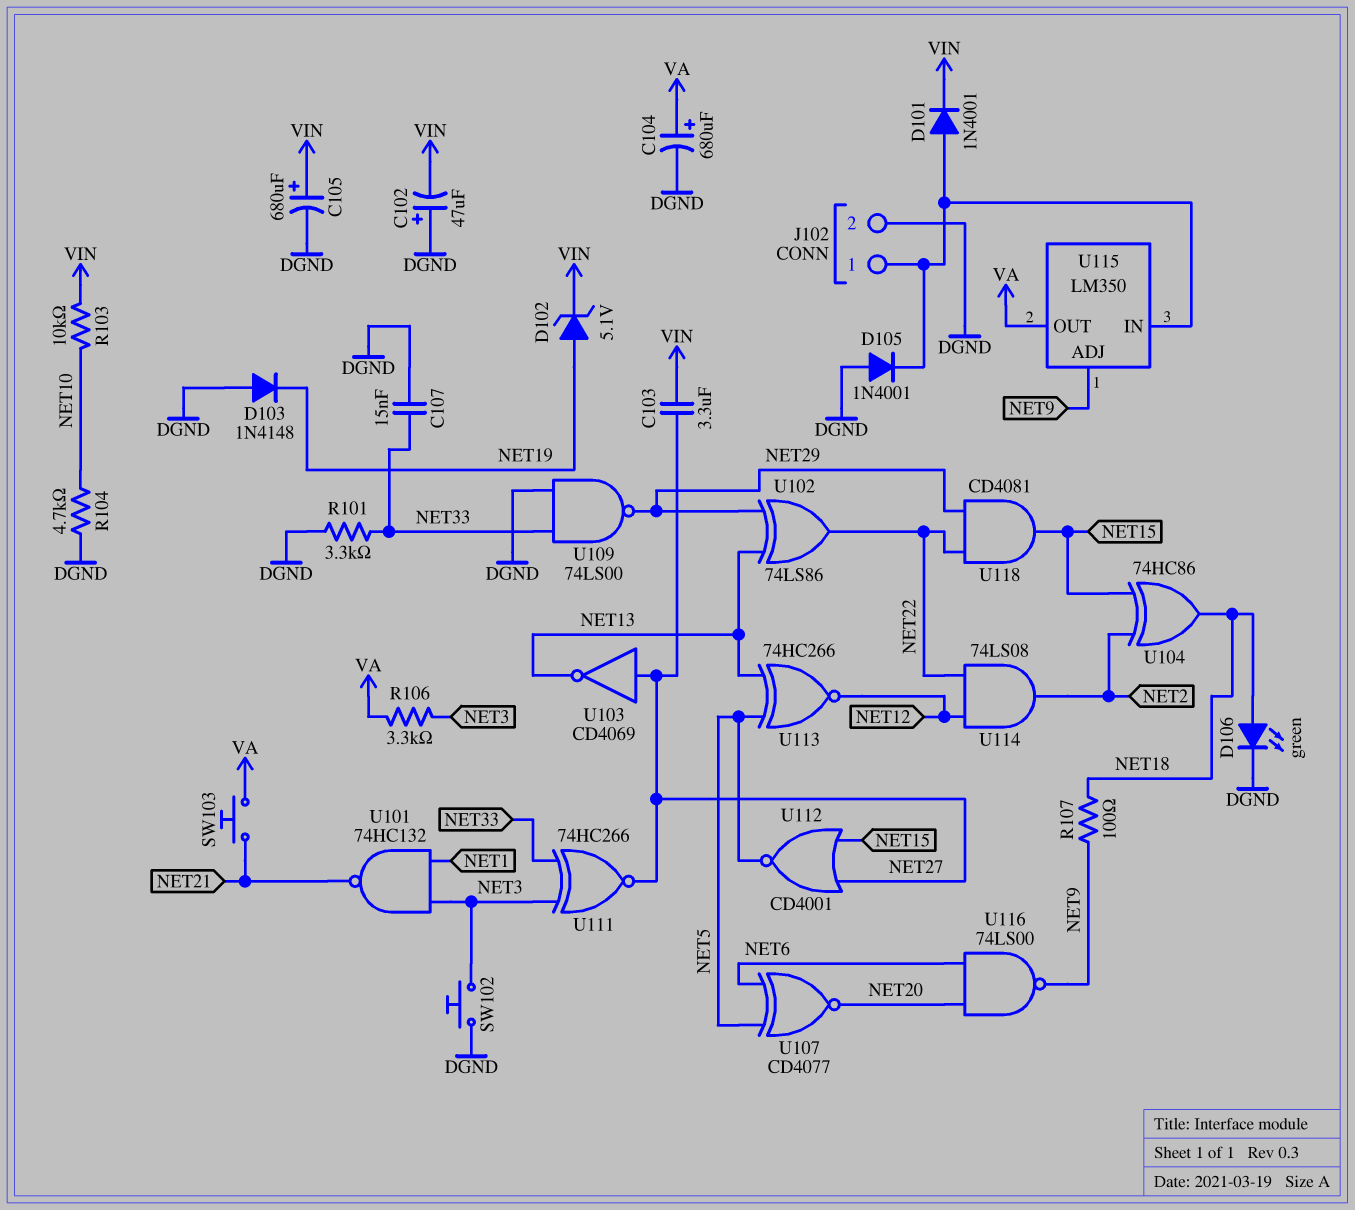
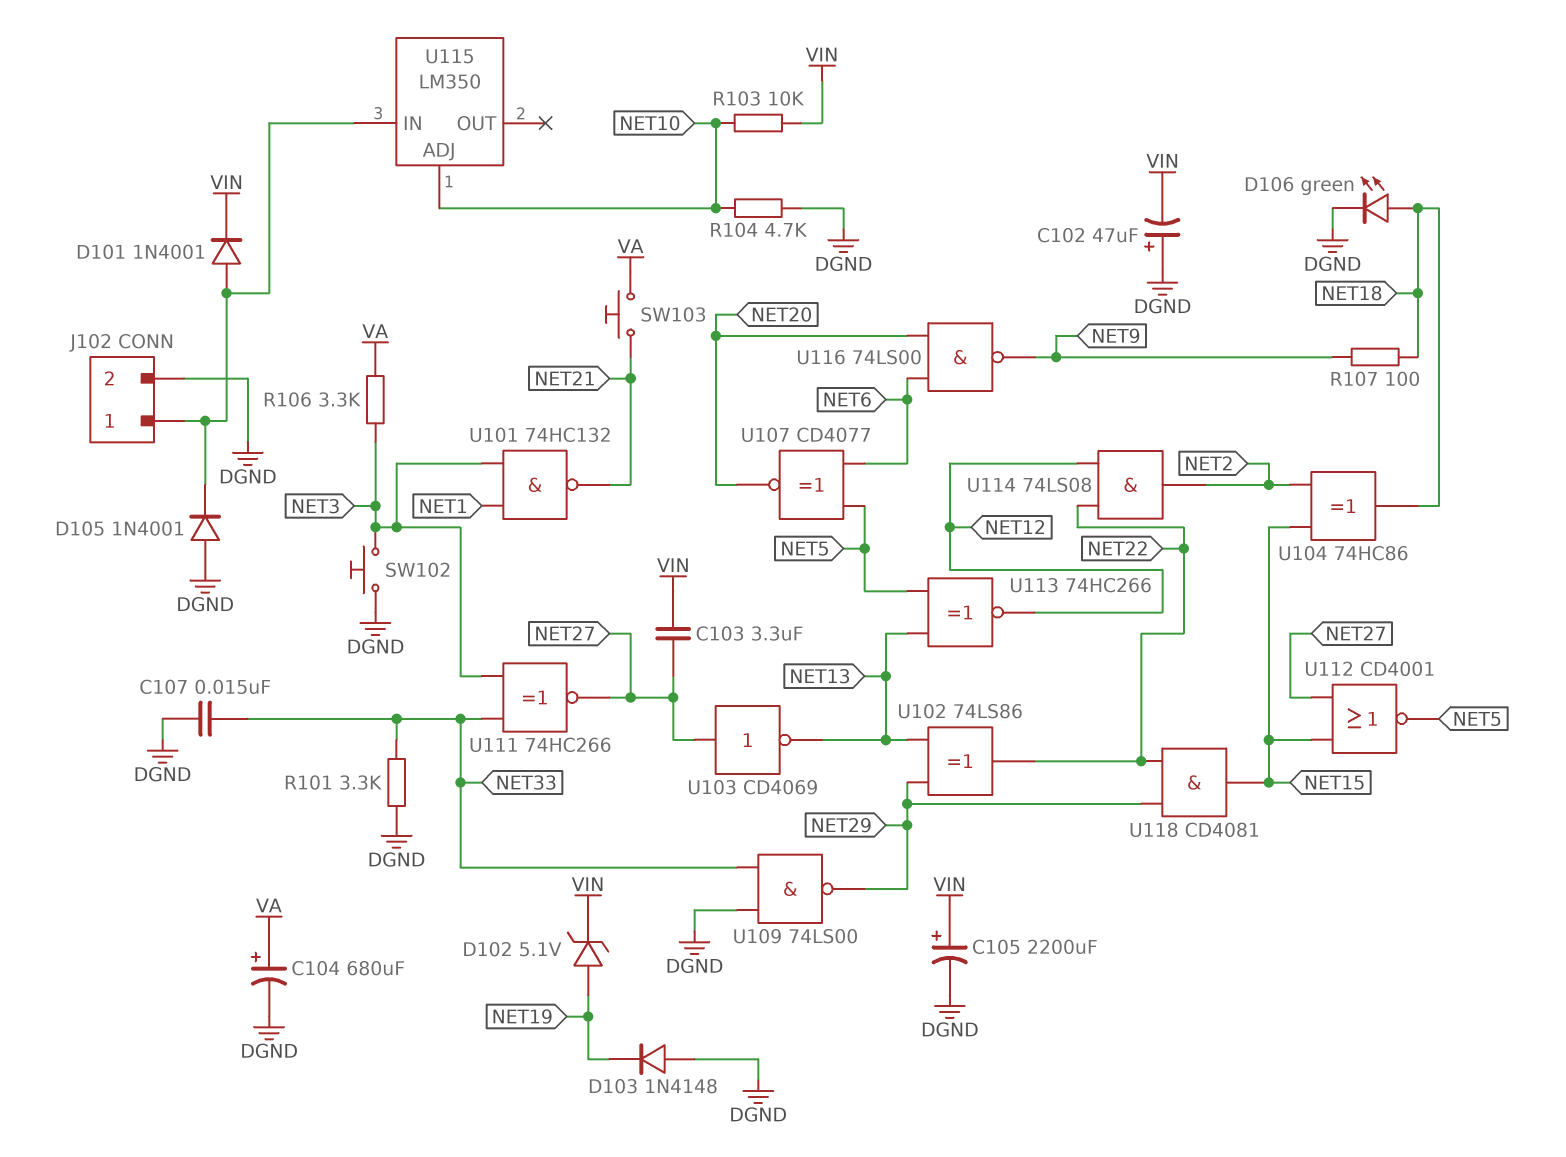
C105: 680uF (plus VIN, minus DGND) -> 2200uF (plus VIN, minus DGND)
U115 pin ADJ: NET9 -> NET10
U115 pin OUT: VA -> none

